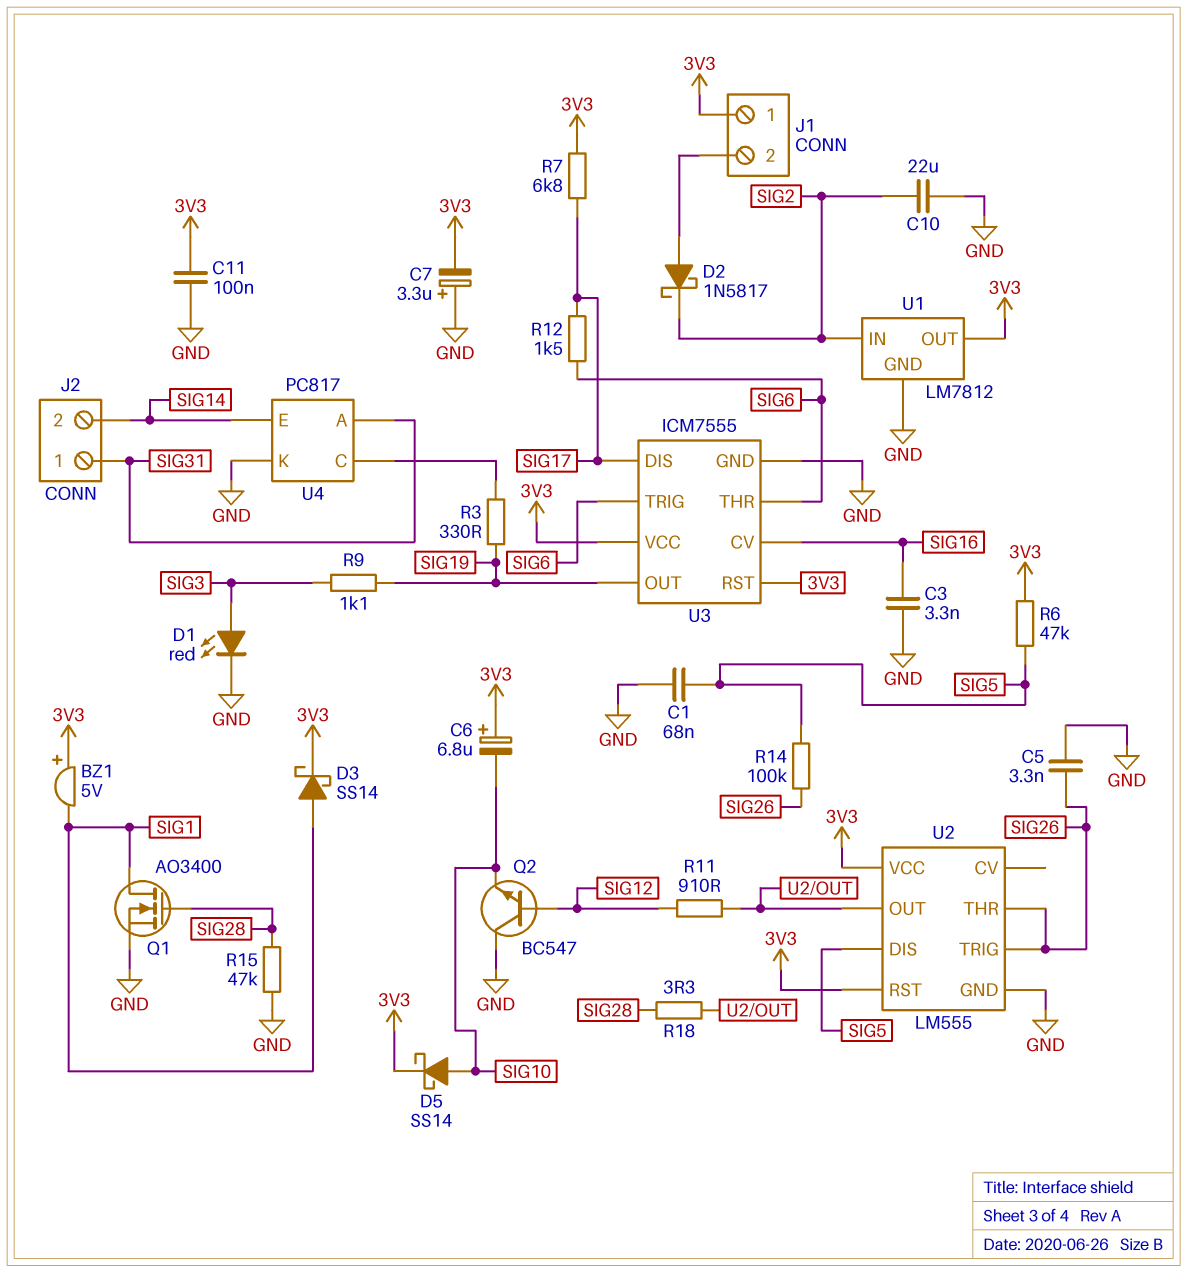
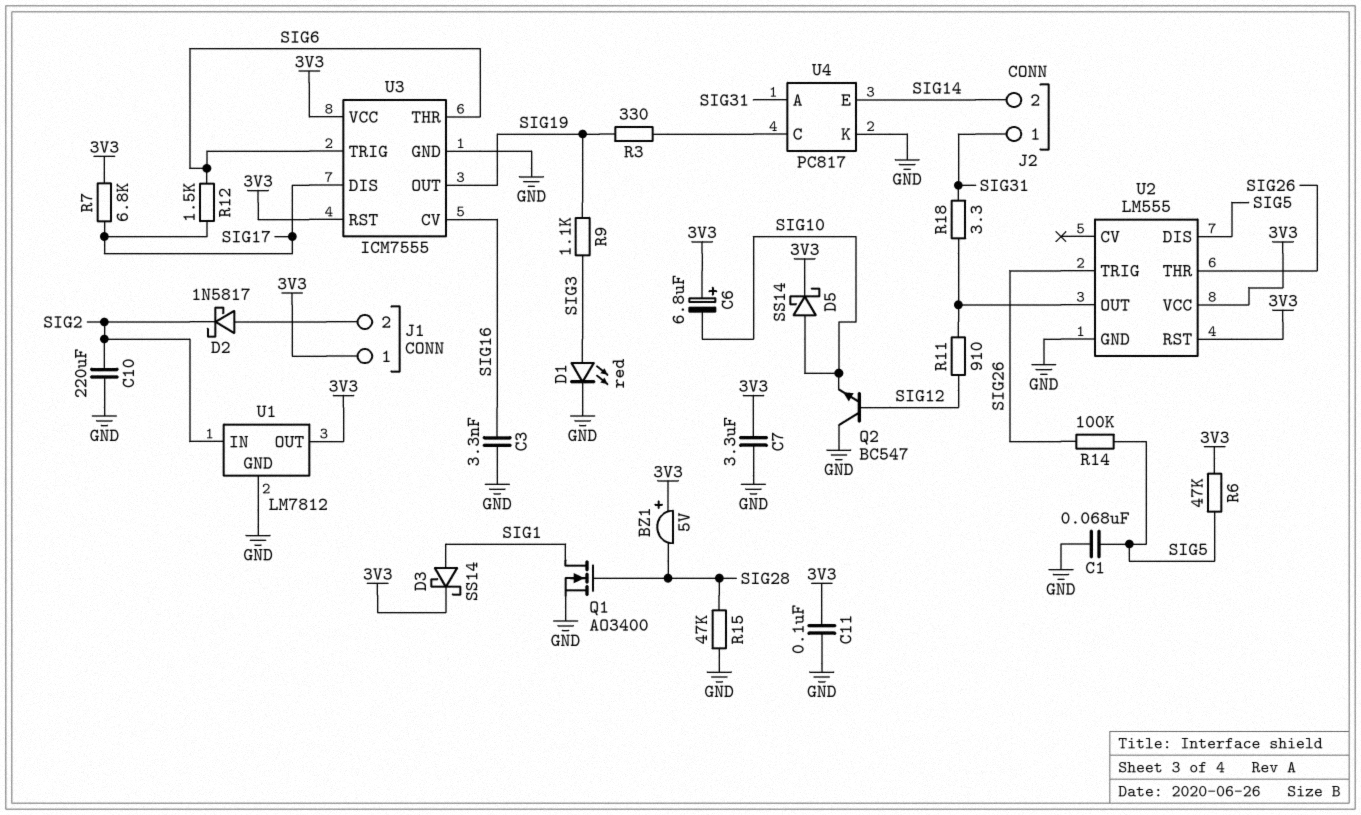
BZ1: buzzer 5V (plus 3V3, minus SIG1) -> buzzer 5V (plus 3V3, minus SIG28)
C5: 3.3nF (GND, SIG26) -> none
C7: 3.3uF (plus GND, minus 3V3) -> 3.3uF (3V3, GND)
C10: 22uF (GND, SIG2) -> 220uF (GND, SIG2)
R18: 3.3 (SIG28, U2/OUT) -> 3.3 (SIG31, U2/OUT)

